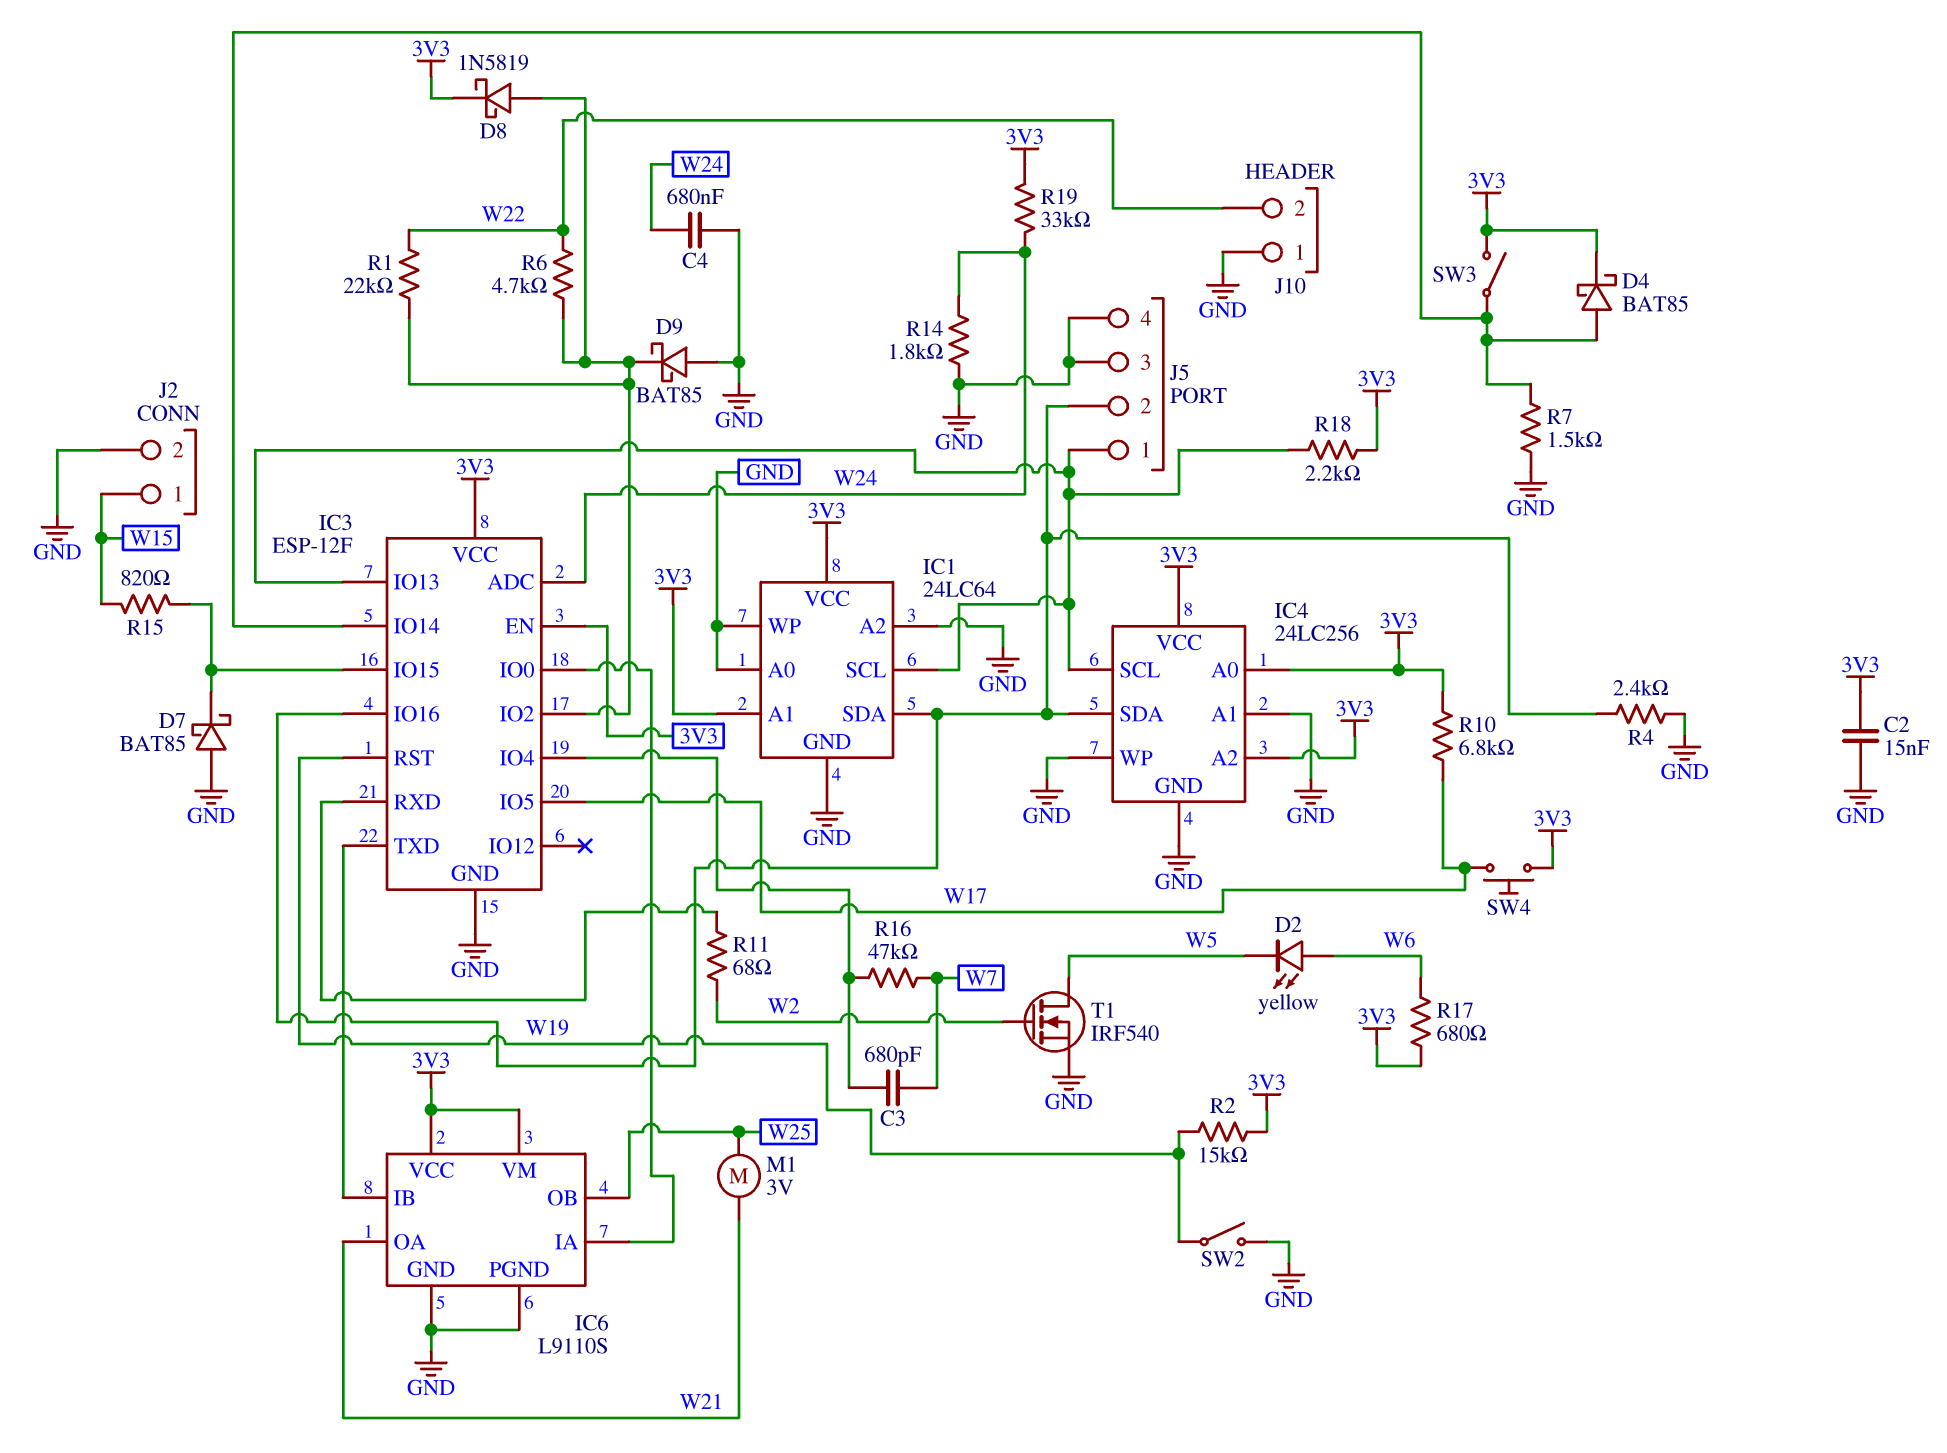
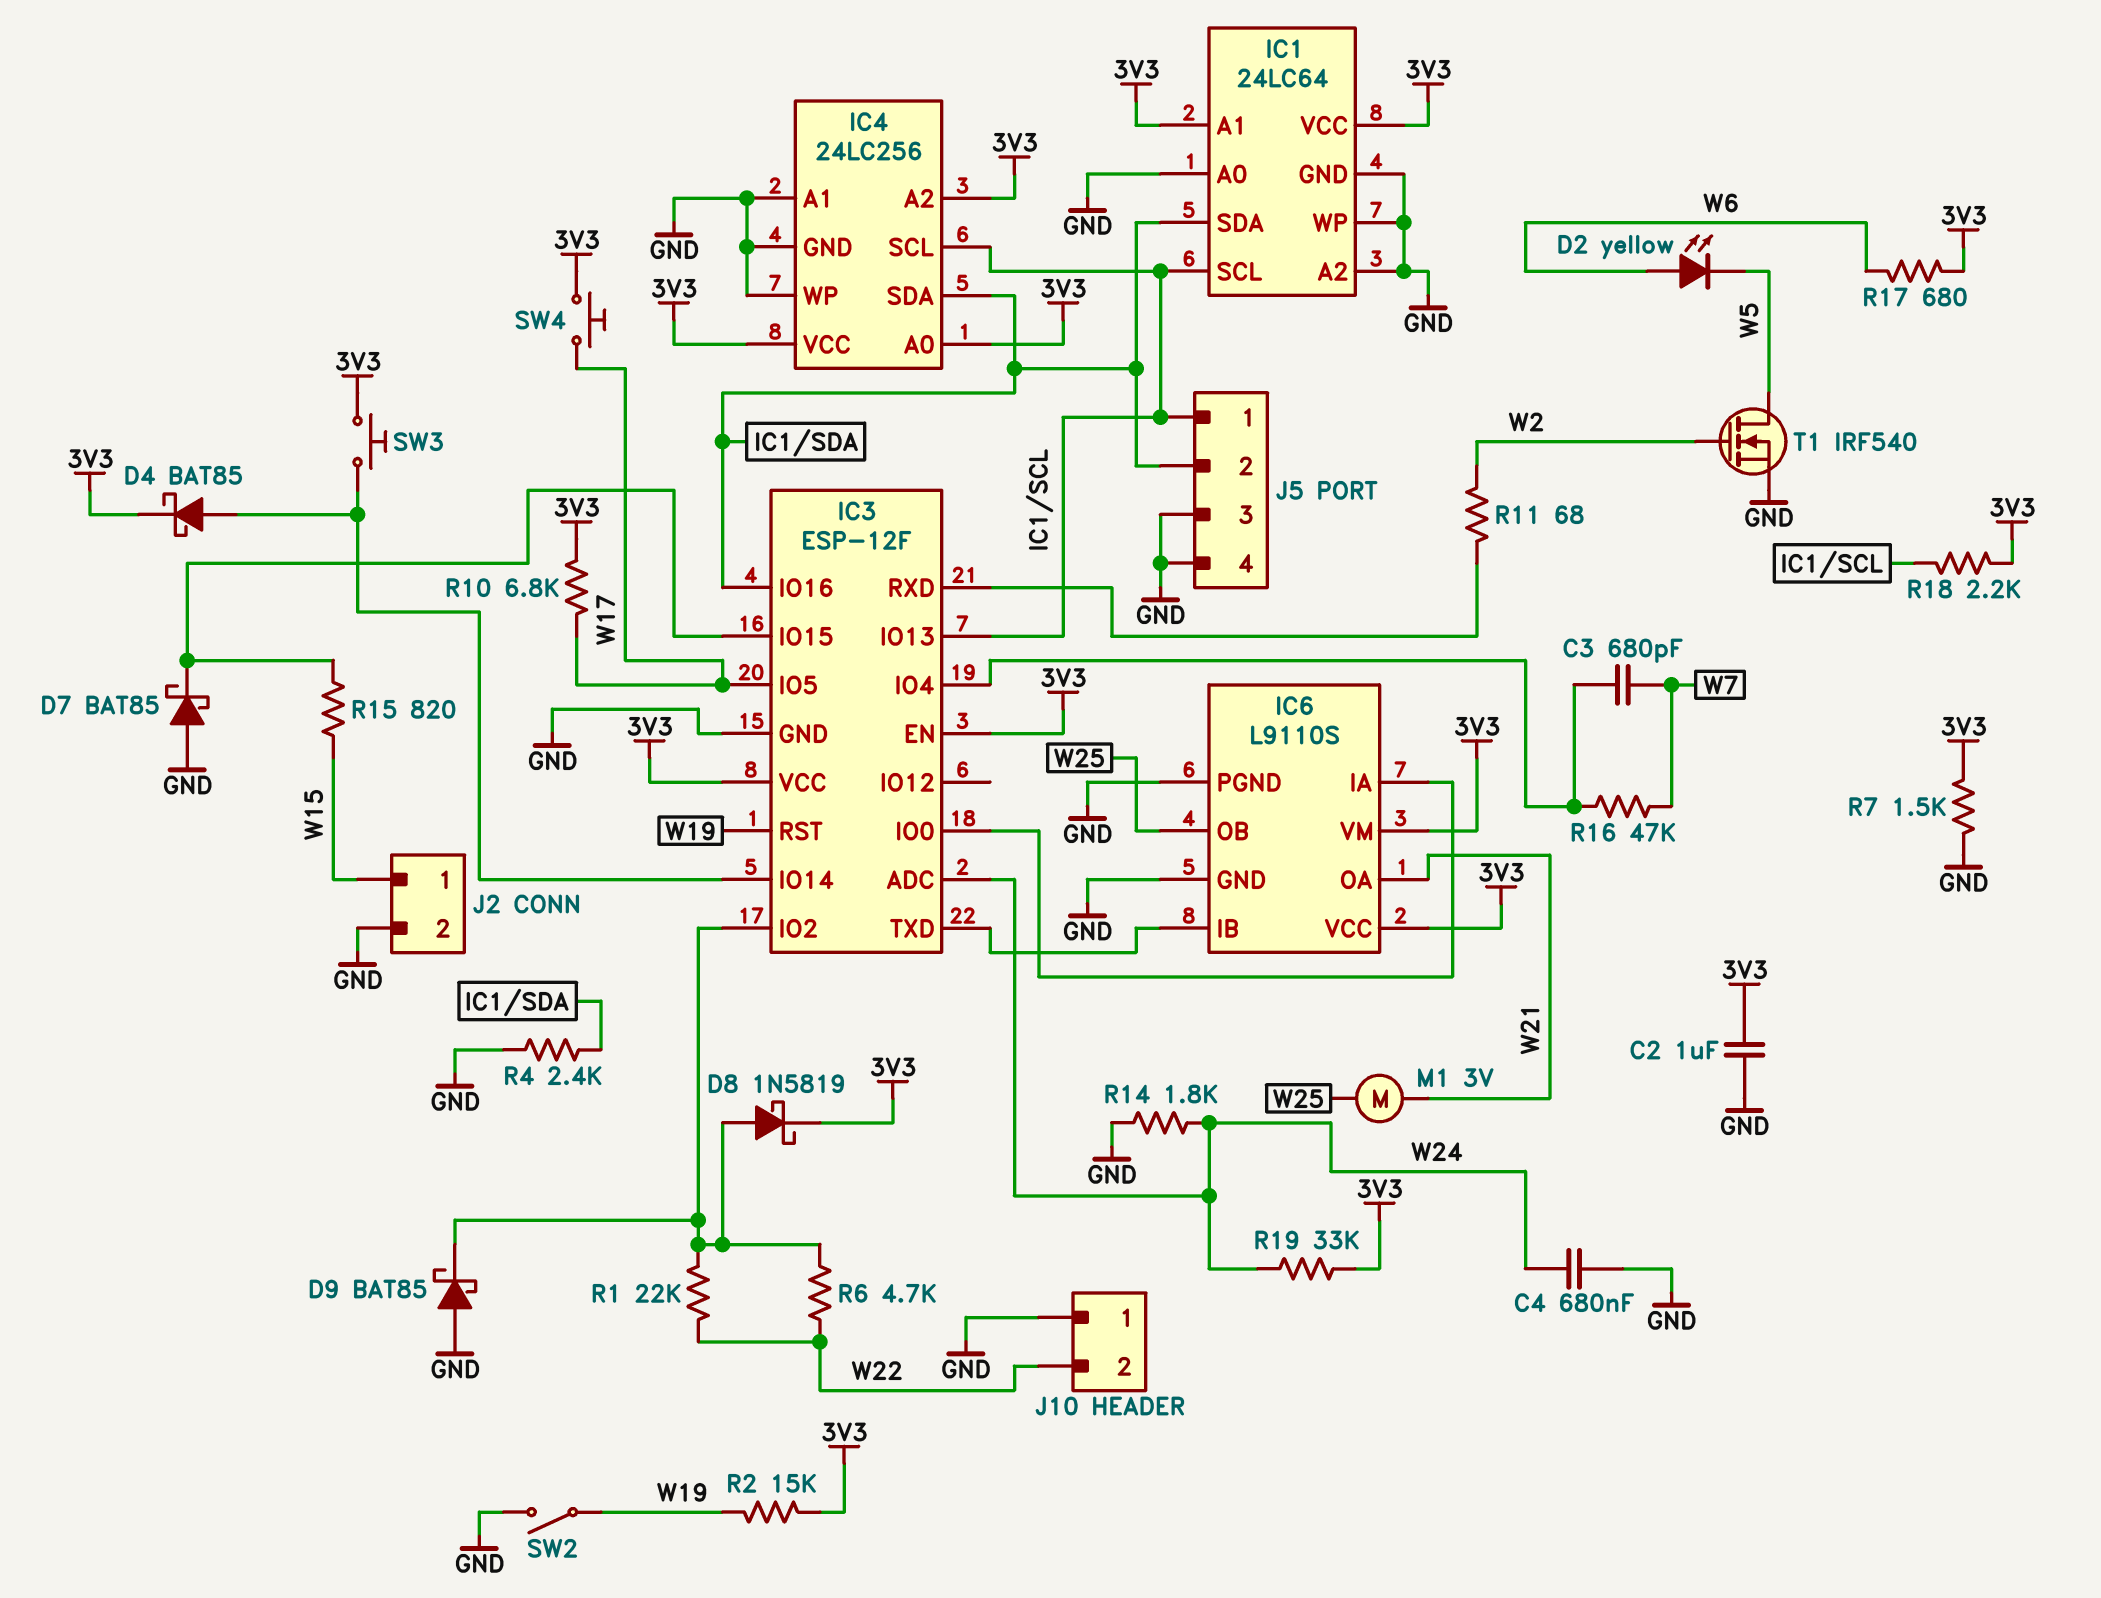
C2: 15nF (3V3, GND) -> 1uF (3V3, GND)
R7: 1.5k (GND, IC3/IO14) -> 1.5k (3V3, GND)
SW3: switch (3V3, IC3/IO14) -> button (3V3, IC3/IO14)

